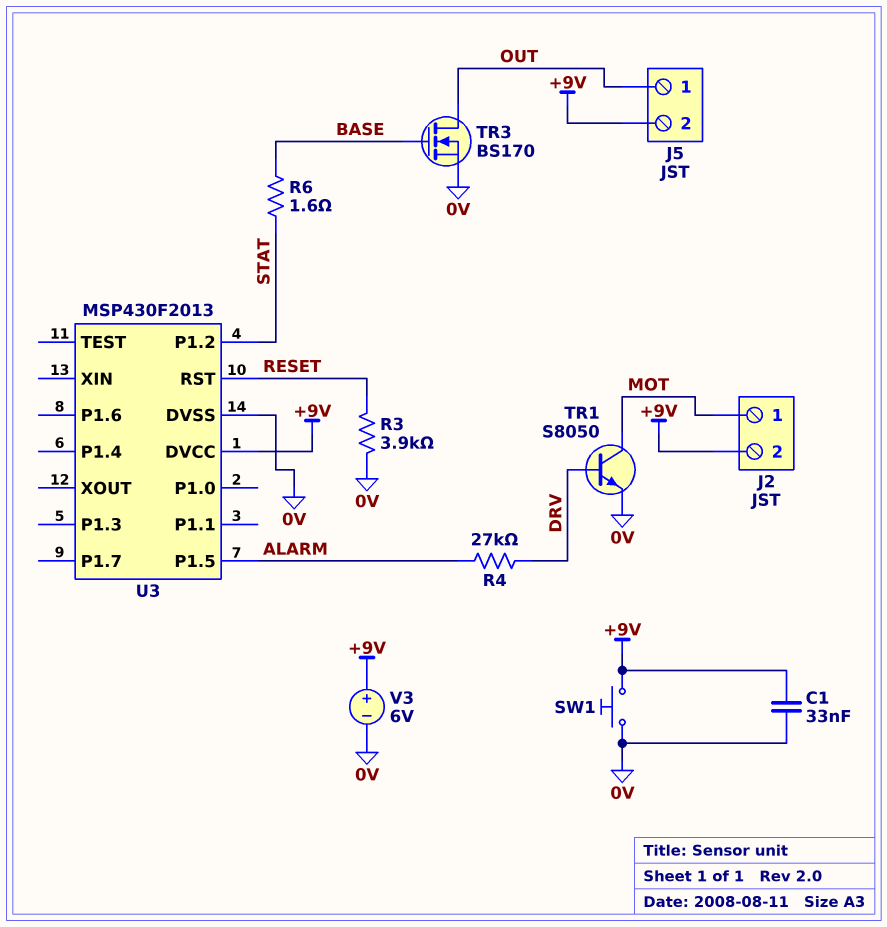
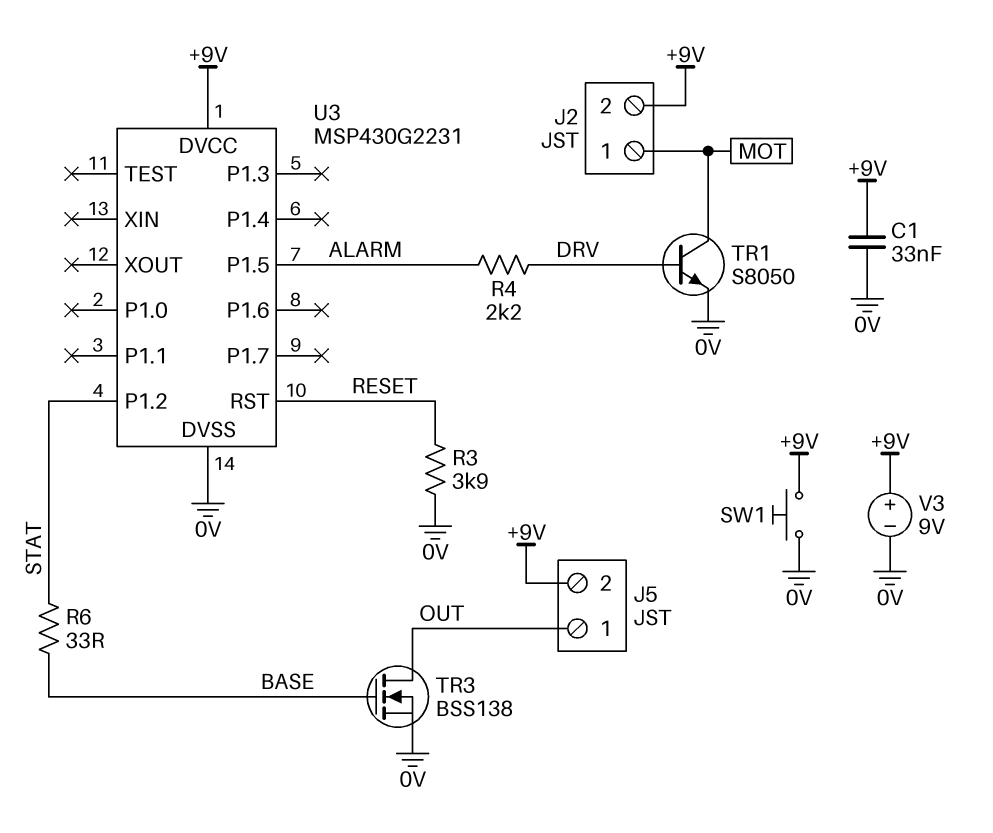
R4: 27k (ALARM, DRV) -> 2.2k (ALARM, DRV)
R6: 1.6 (BASE, STAT) -> 33 (BASE, STAT)
TR3: NMOS BS170 (G BASE, D OUT, S 0V) -> NMOS BSS138 (G BASE, D OUT, S 0V)
U3: MSP430F2013 -> MSP430G2231
V3: 6V (plus +9V, minus 0V) -> 9V (plus +9V, minus 0V)

